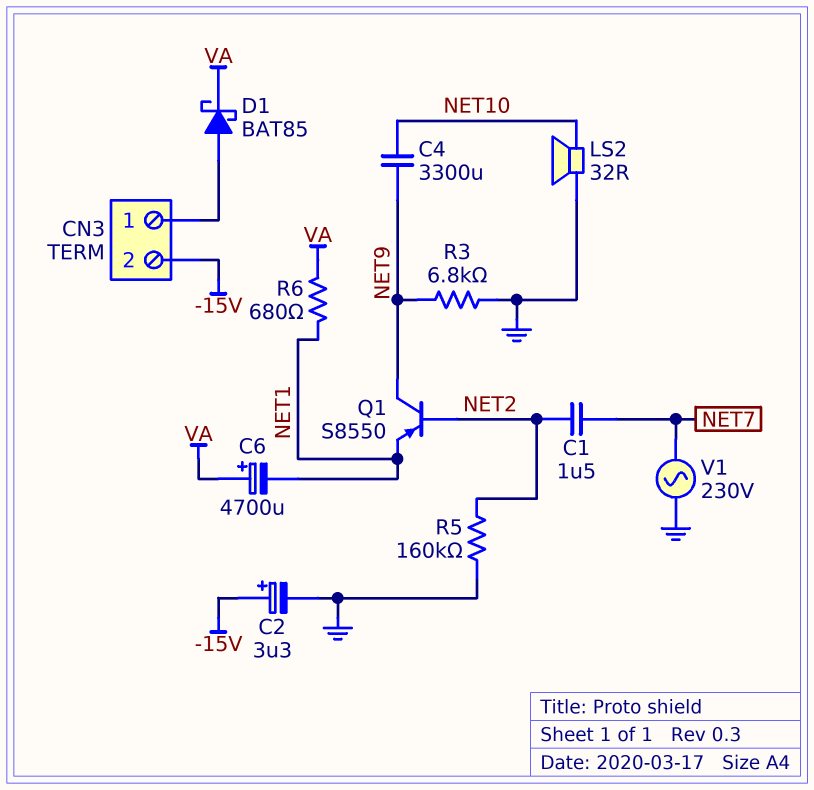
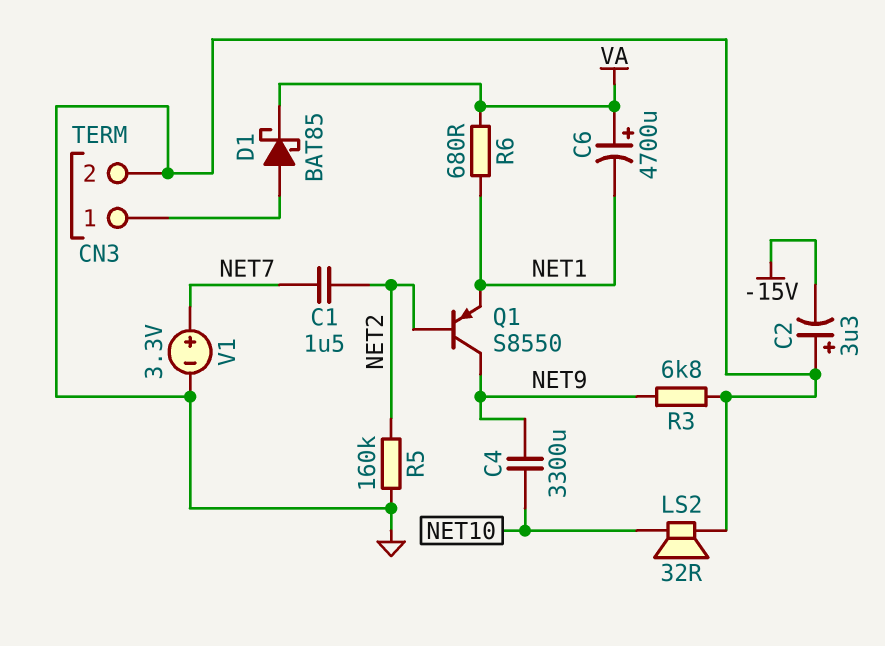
C2: 3.3uF (plus -15V, minus GND) -> 3.3uF (plus GND, minus -15V)
CN3 pin 2: -15V -> GND
V1: AC 230V (GND, NET7) -> 3.3V (plus NET7, minus GND)

